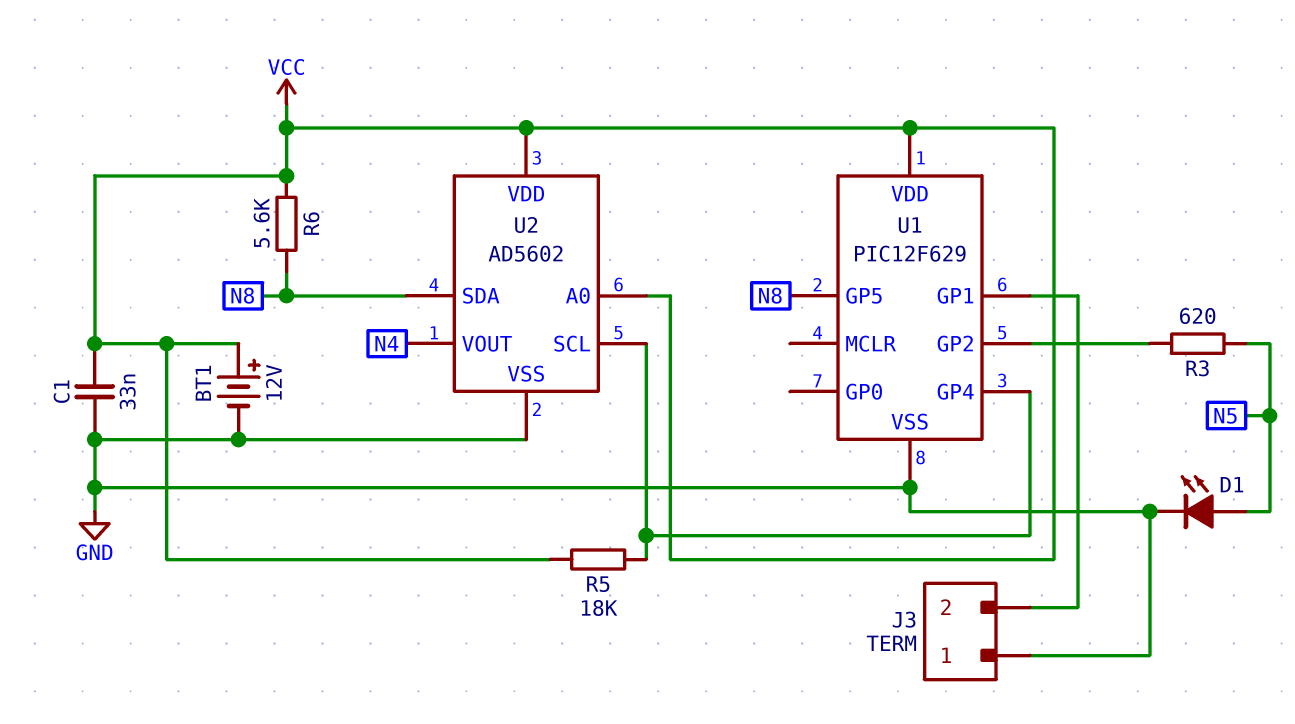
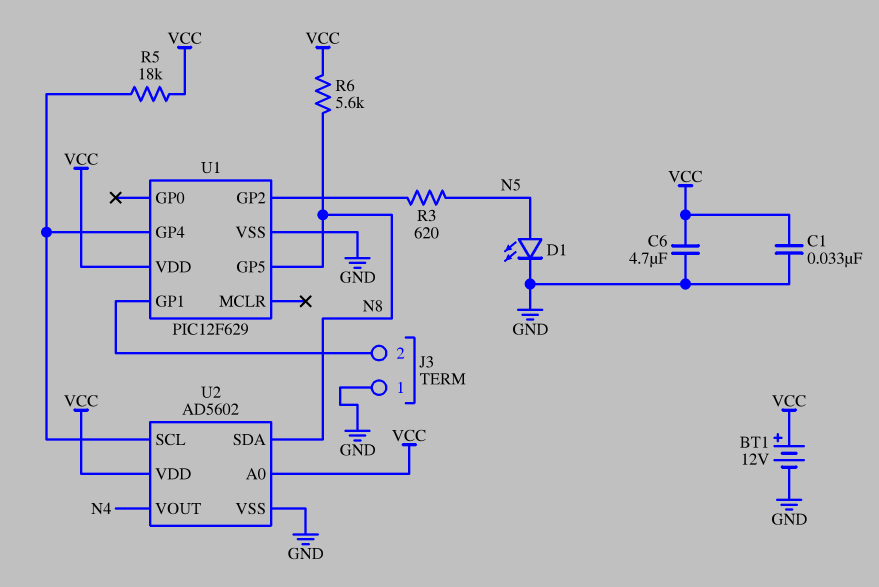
C6: none -> 4.7uF (GND, VCC)

